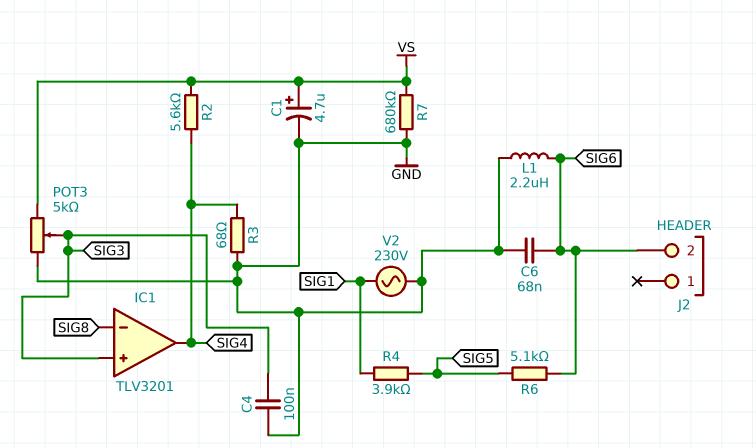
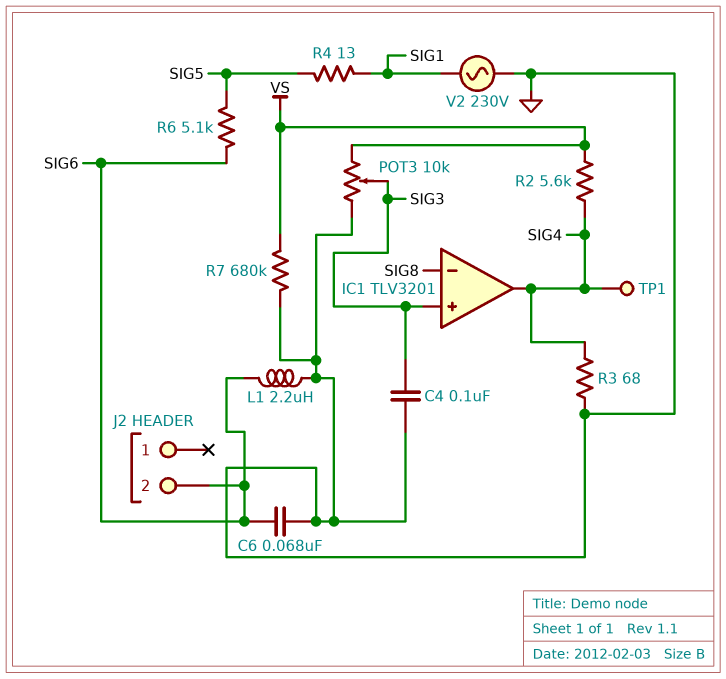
C1: 4.7uF (plus VS, minus GND) -> none
POT3: 5k (GND, VS, wiper SIG3) -> 10k (GND, VS, wiper SIG3)
R4: 3.9k (SIG1, SIG5) -> 13 (SIG1, SIG5)
TP1: none -> test point (SIG4)

